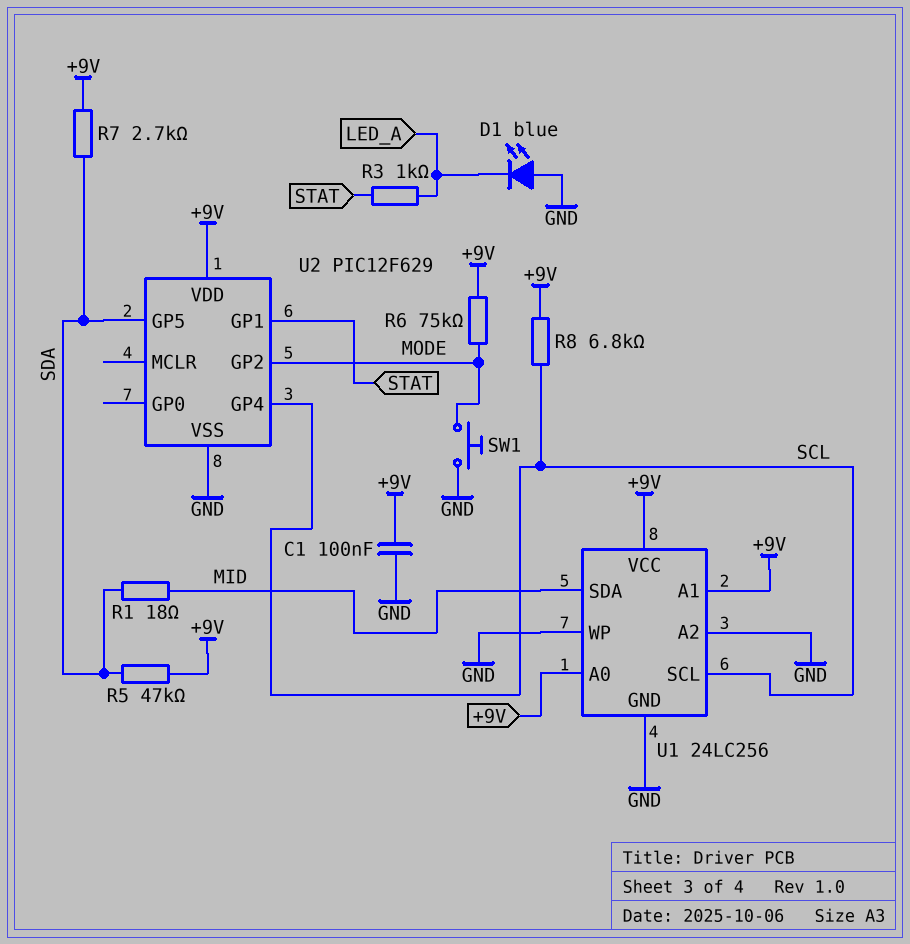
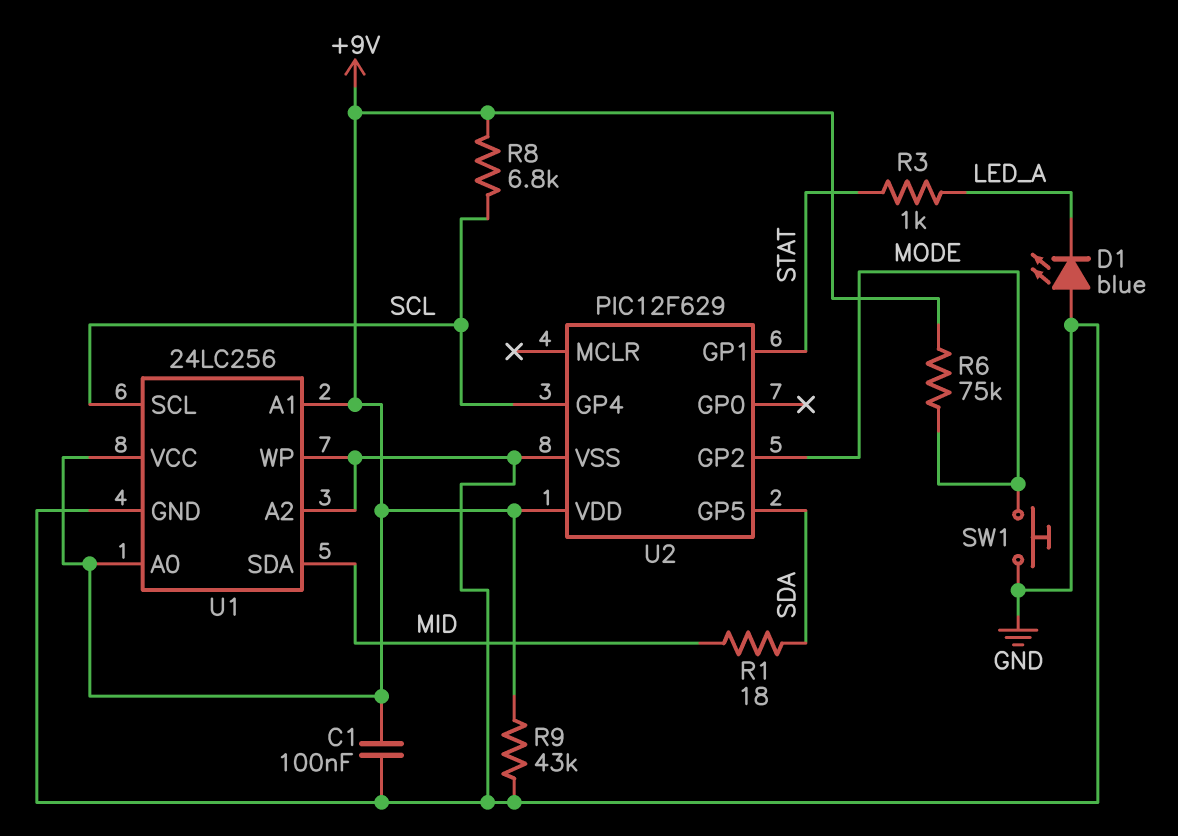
R5: 47k (+9V, SDA) -> none
R7: 2.7k (+9V, SDA) -> none
R9: none -> 43k (+9V, GND)

